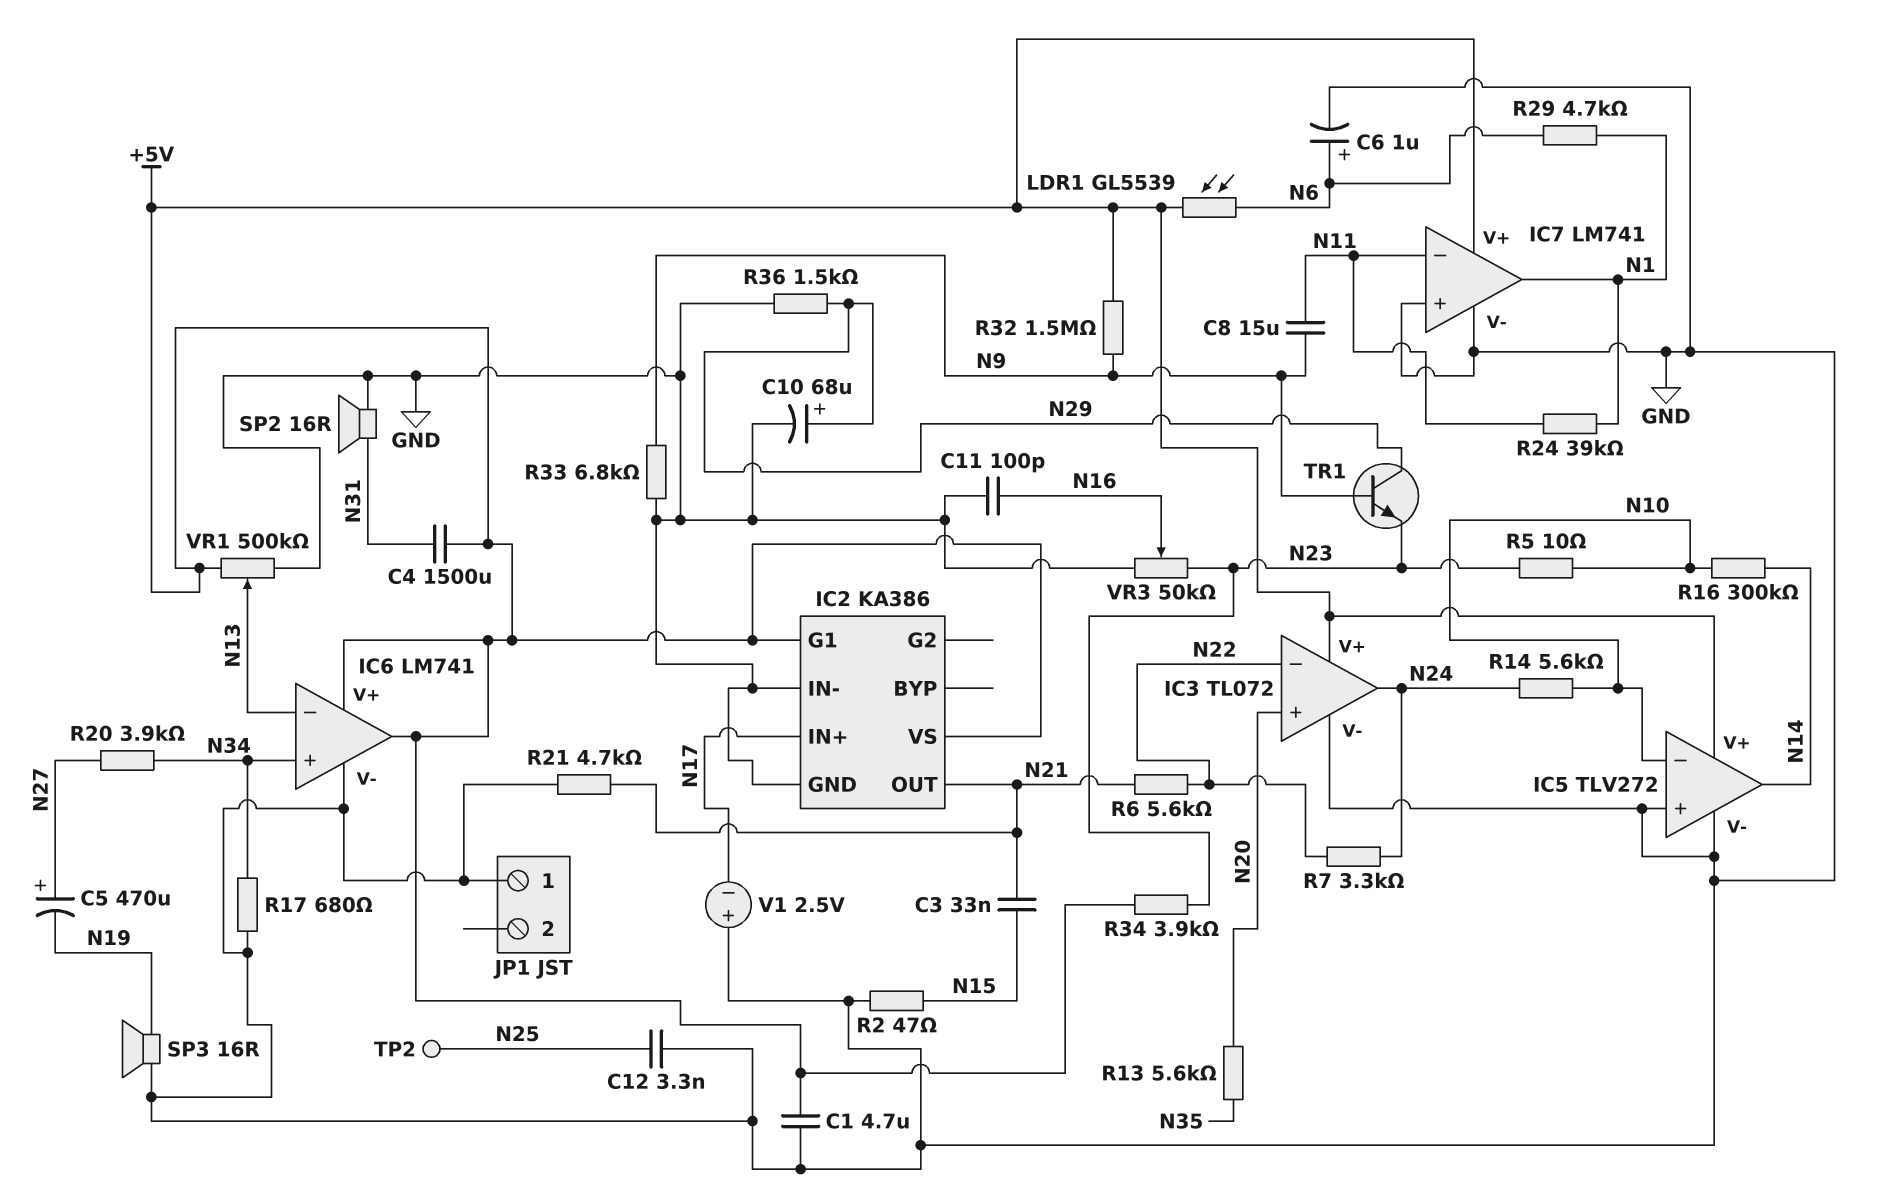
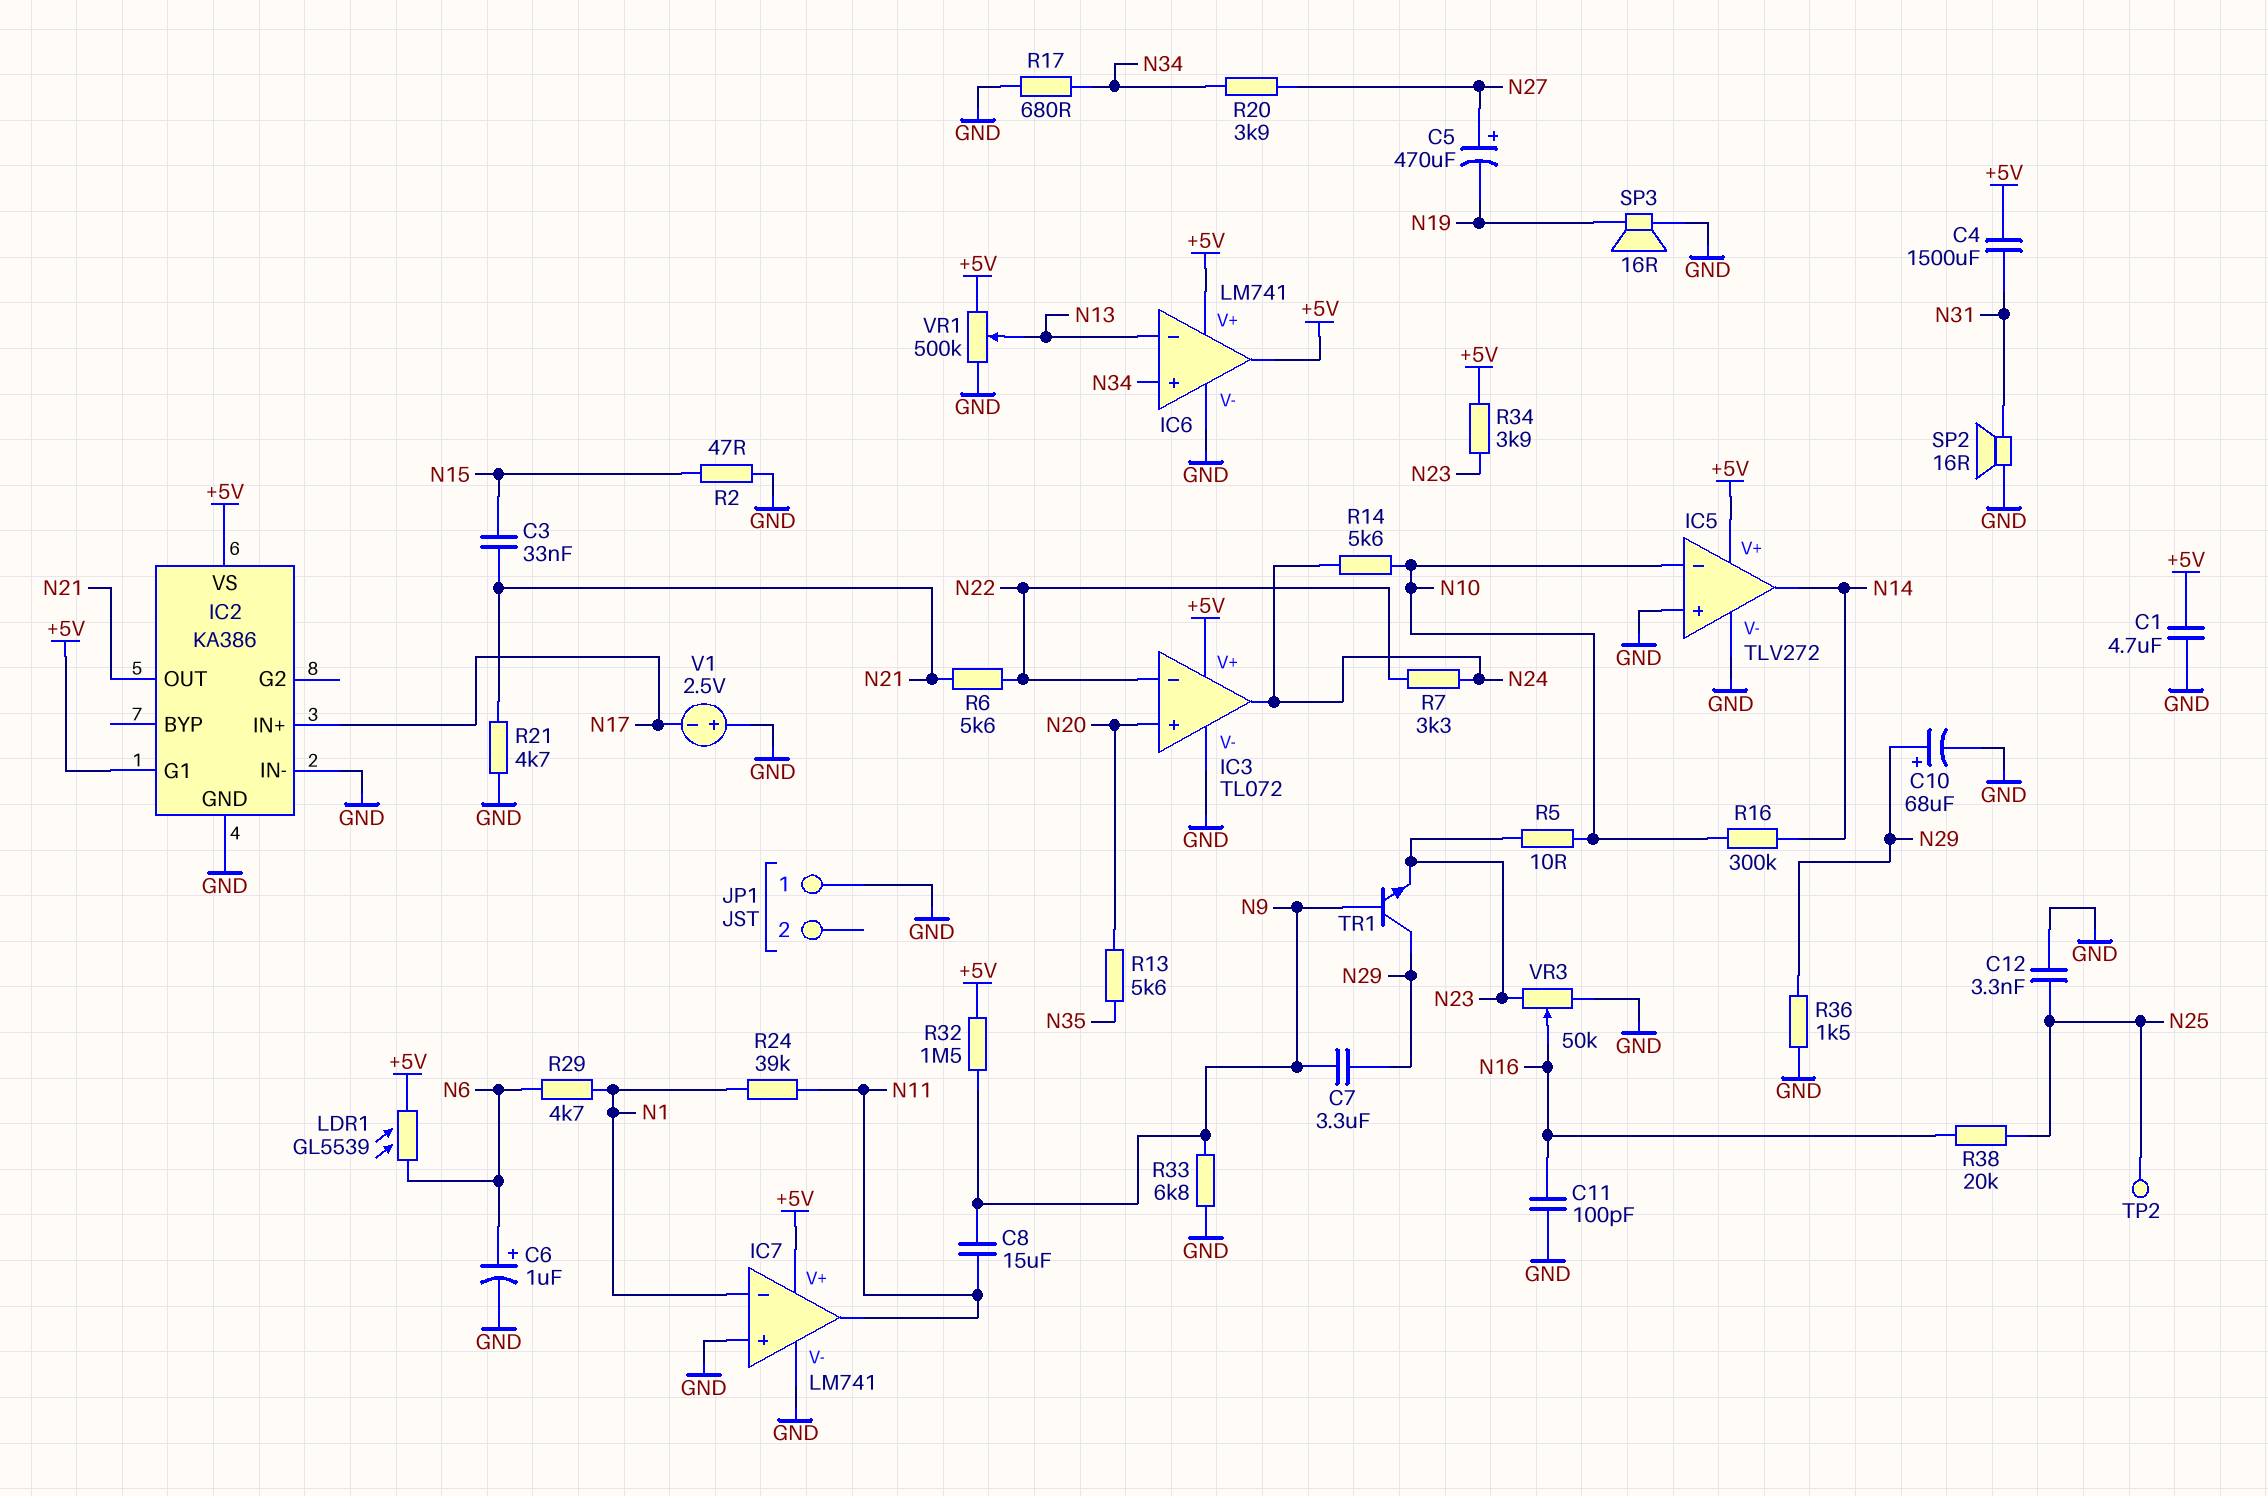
C7: none -> 3.3uF (N9, N29)
IC7 pin in-: N11 -> N1
IC7 pin out: N1 -> N11
R38: none -> 20k (N16, N25)

